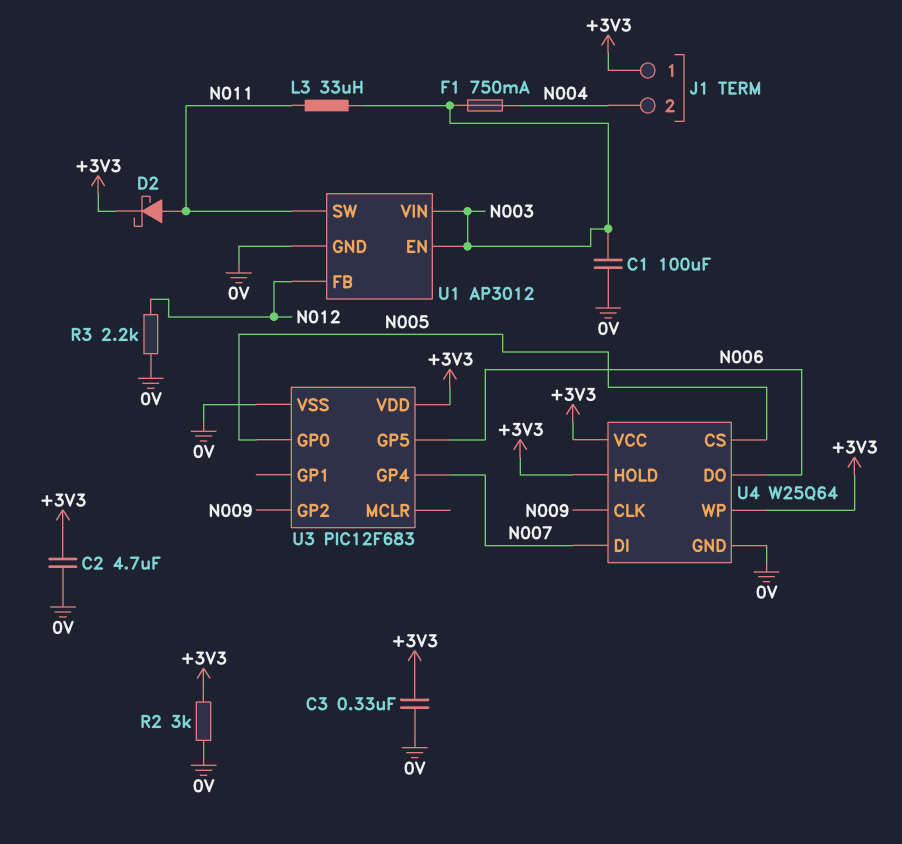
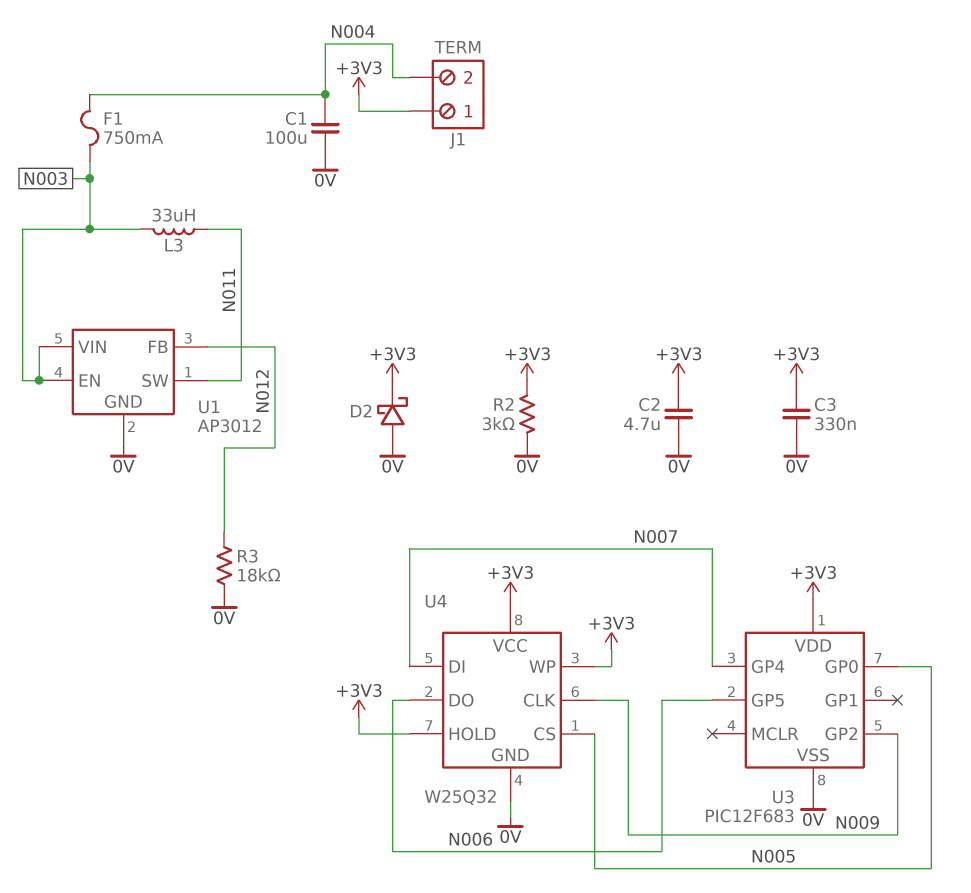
C1: 100uF (0V, N003) -> 100uF (0V, N004)
D2: schottky (A N011, K +3V3) -> schottky (A 0V, K +3V3)
R3: 2.2k (0V, N012) -> 18k (0V, N012)
U4: W25Q64 -> W25Q32

